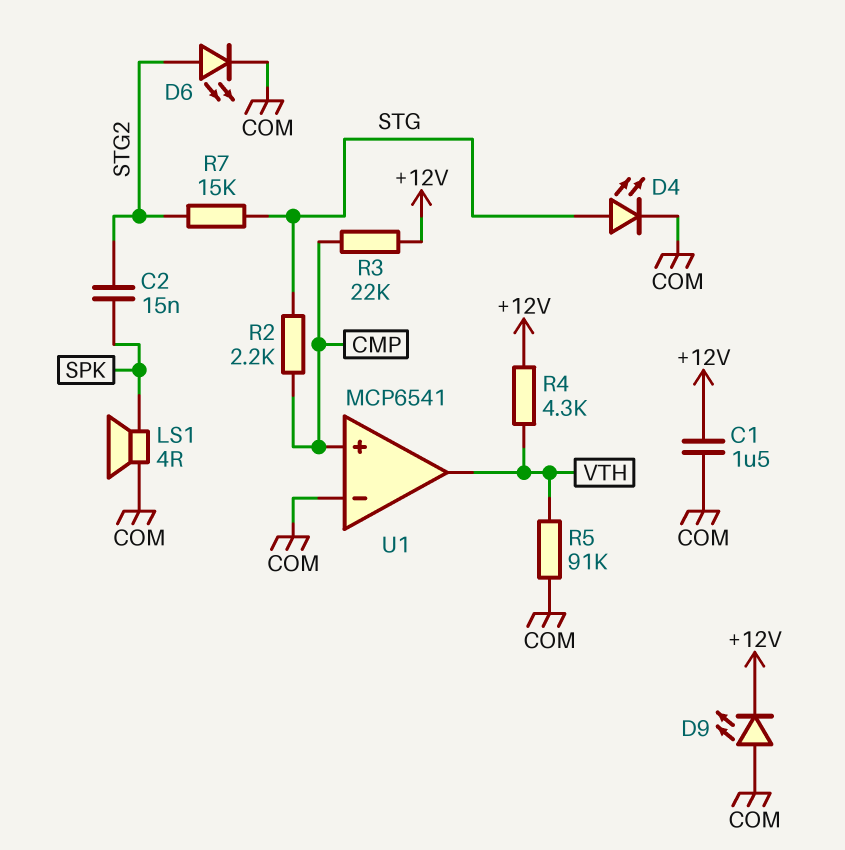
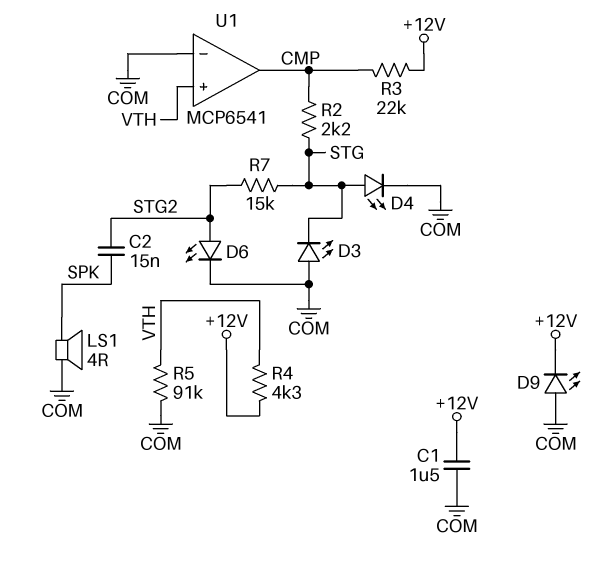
D3: none -> LED (A COM, K STG)
U1 pin in+: CMP -> VTH
U1 pin out: VTH -> CMP

